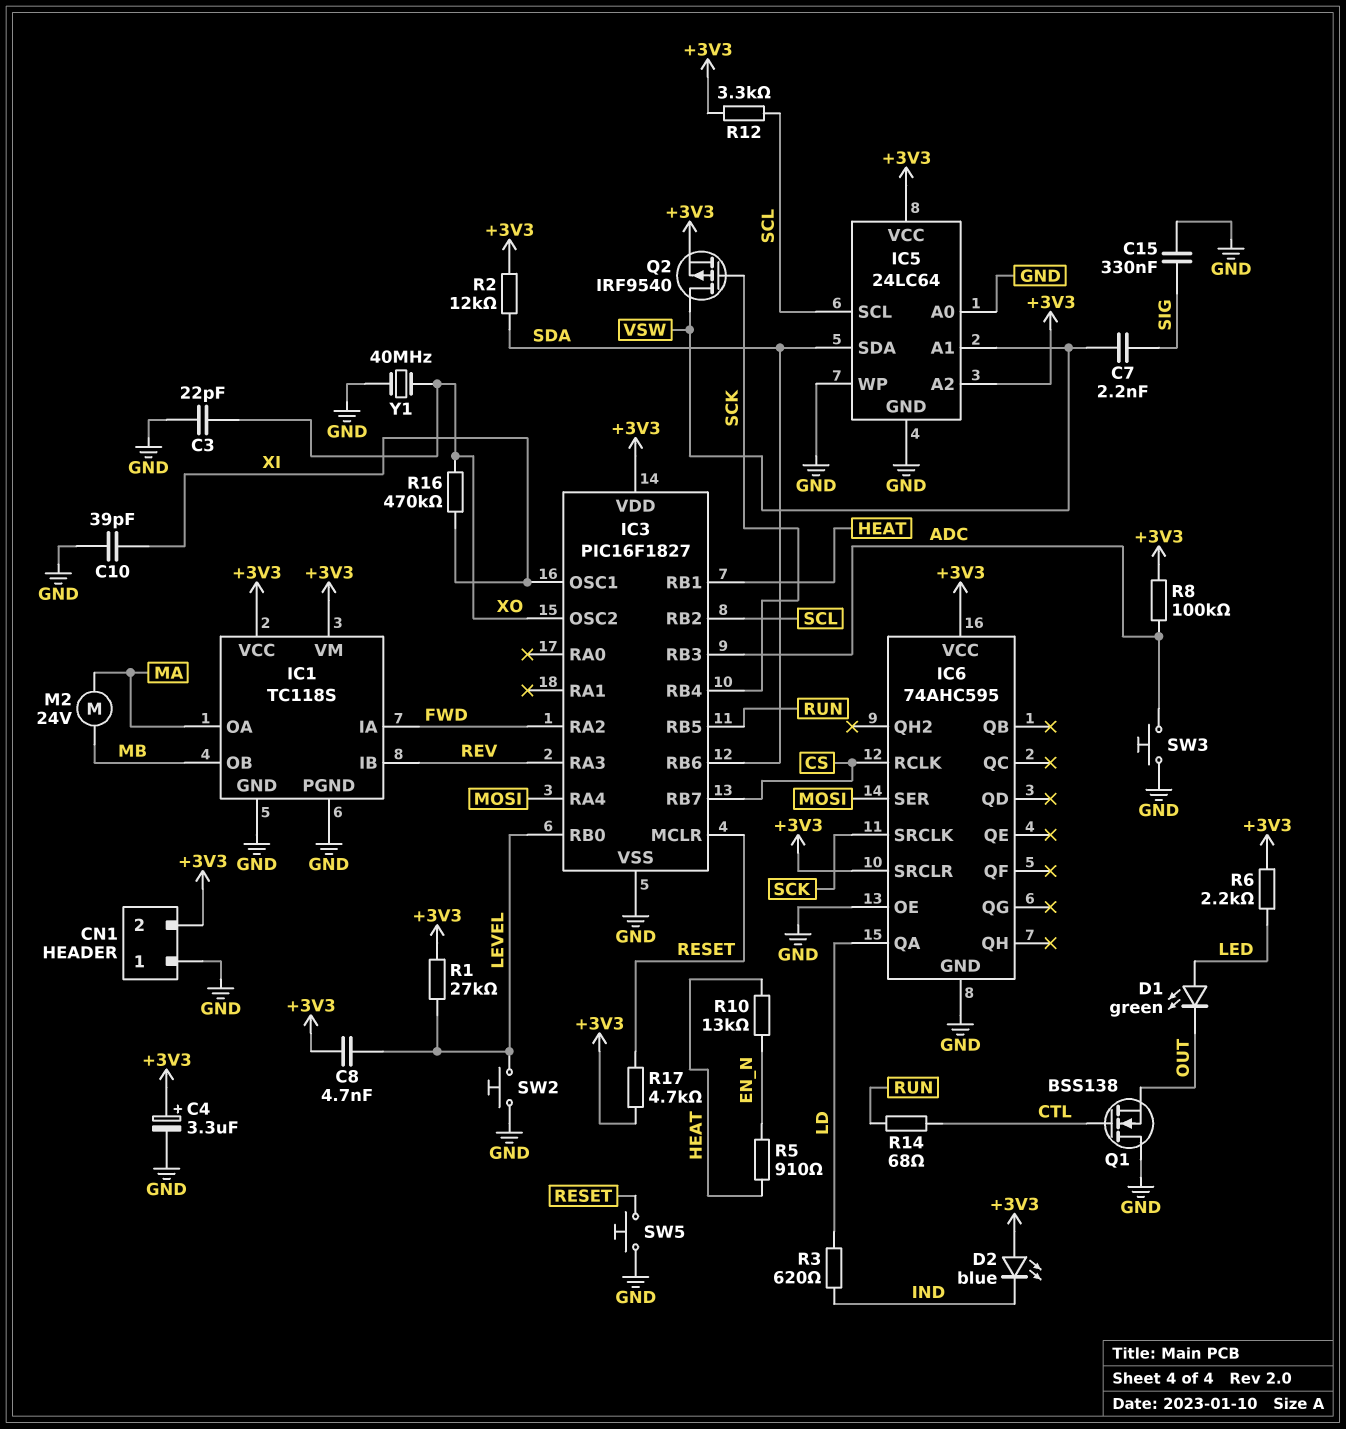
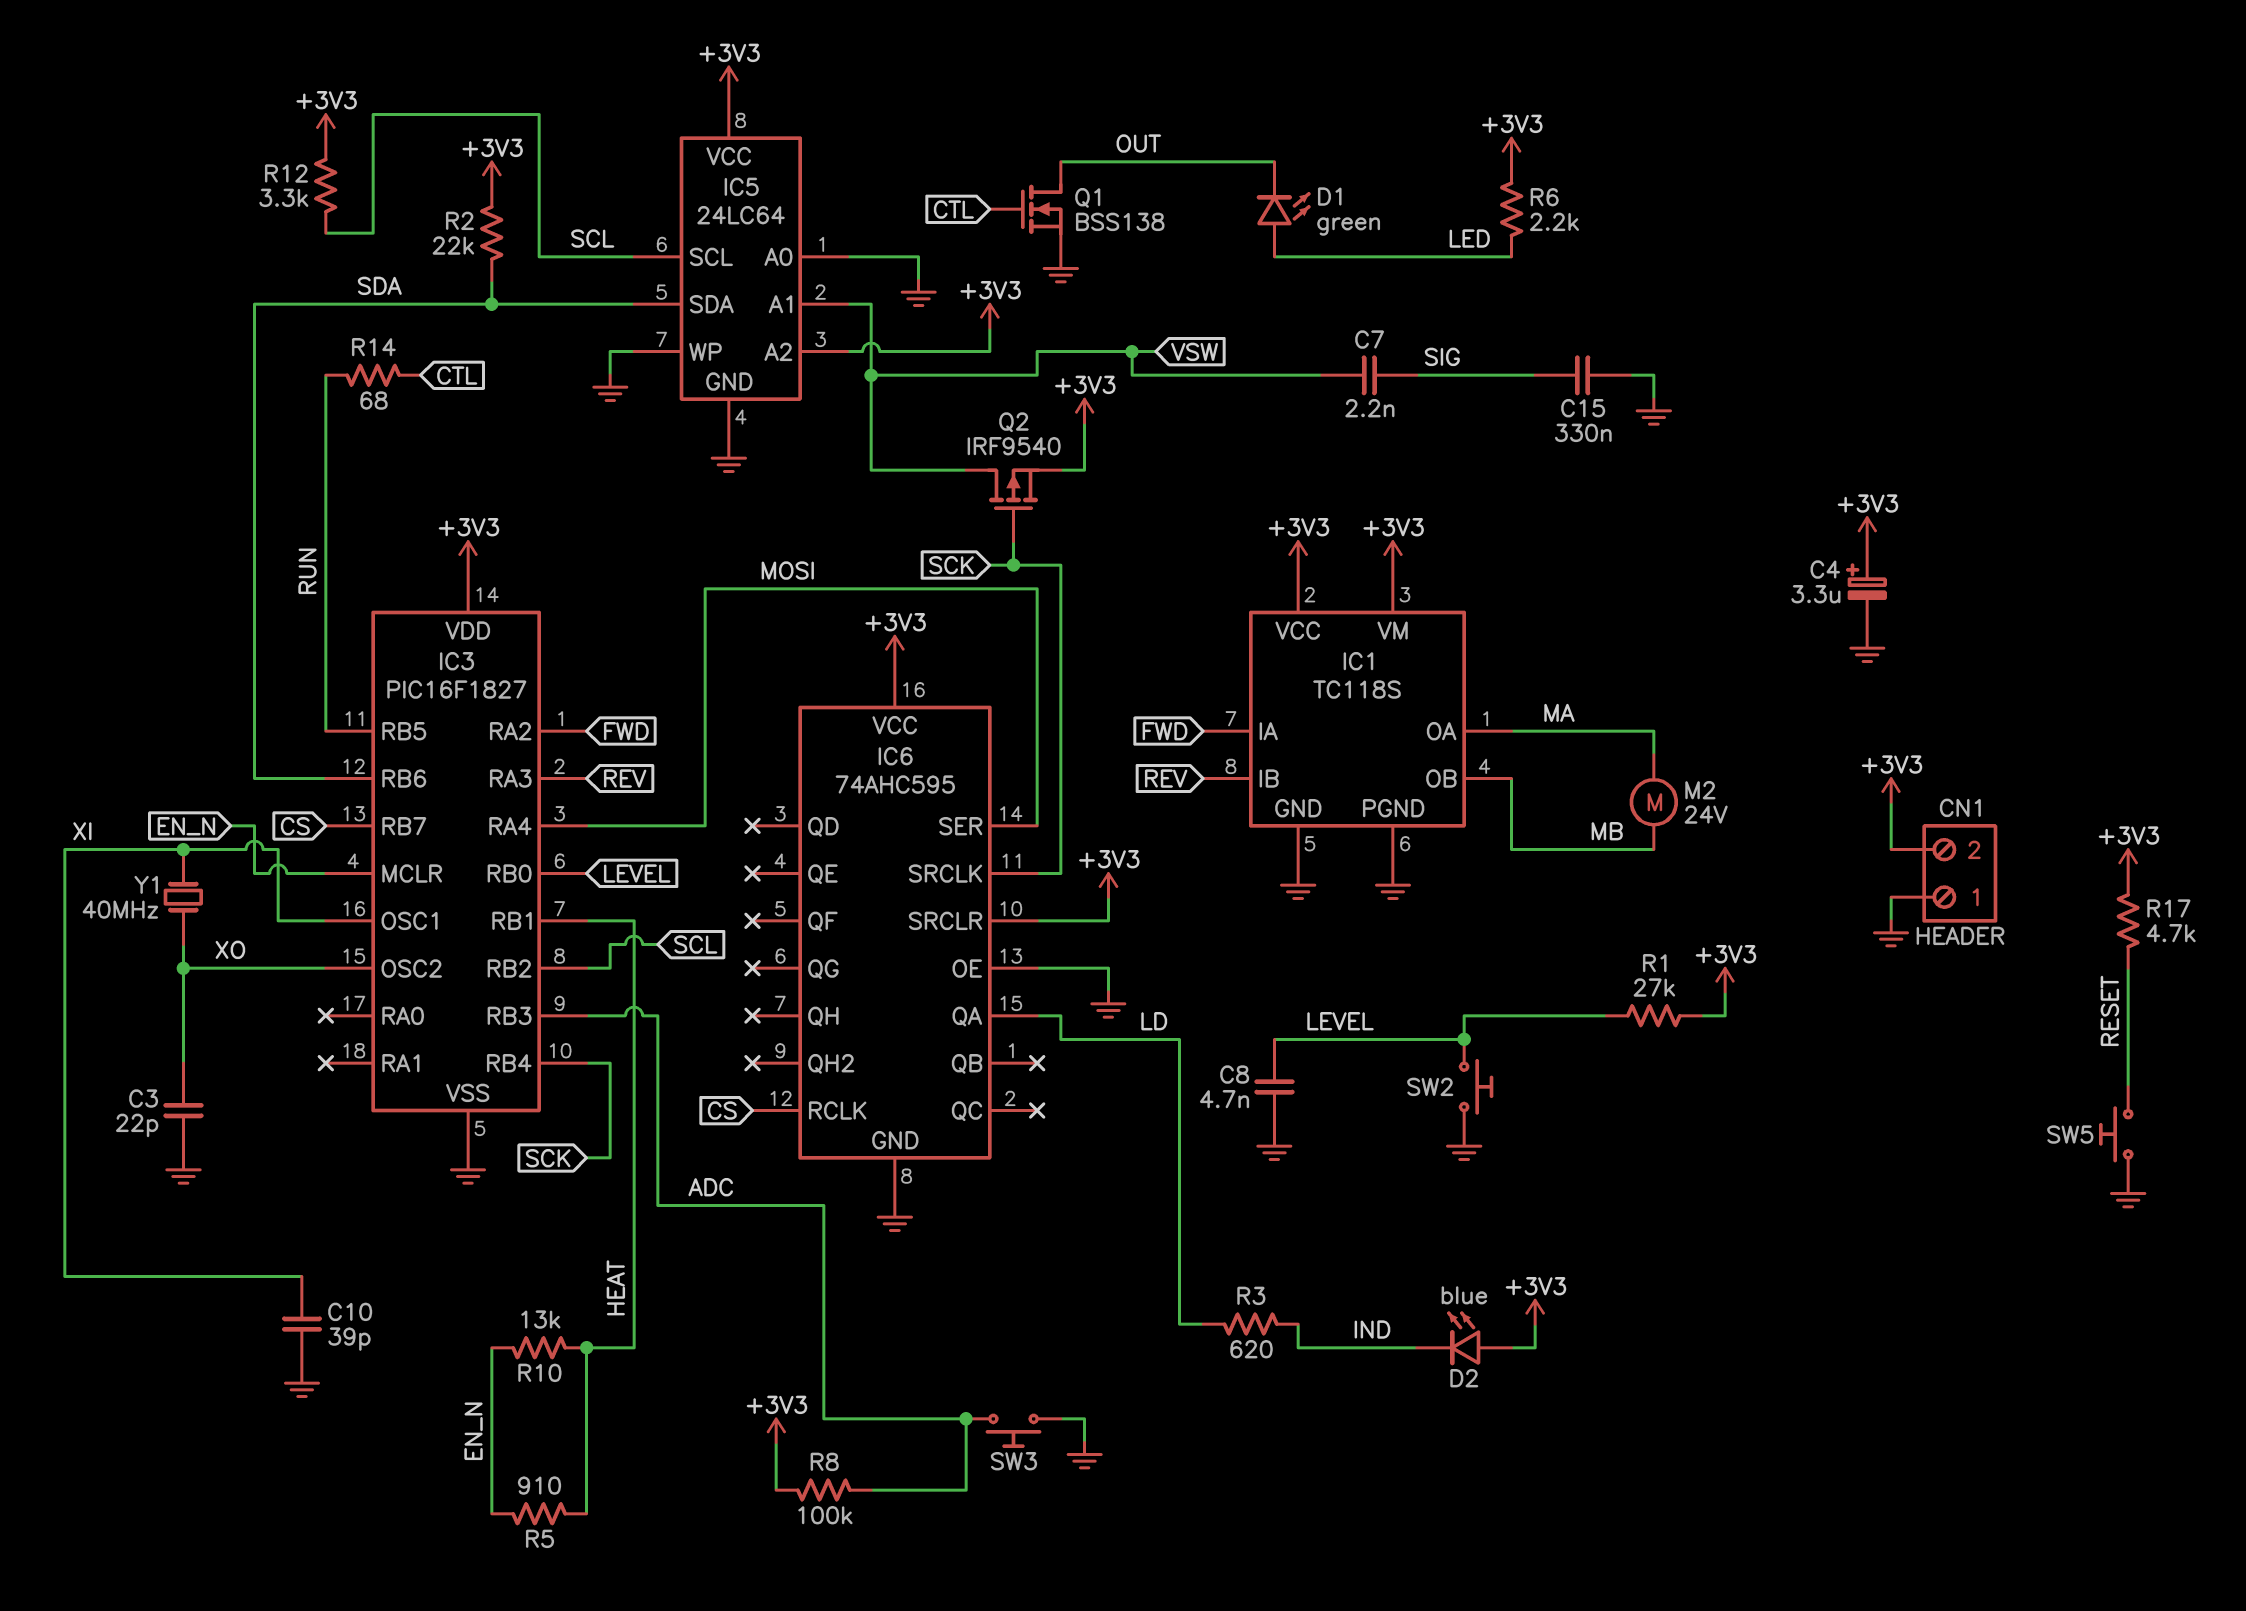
C8: 4.7nF (+3V3, LEVEL) -> 4.7nF (GND, LEVEL)
IC3 pin MCLR: RESET -> EN_N
Q1: NMOS BSS138 (G CTL, D GND, S OUT) -> NMOS BSS138 (G CTL, D OUT, S GND)
R2: 12k (+3V3, SDA) -> 22k (+3V3, SDA)
R16: 470k (XI, XO) -> none
Y1: 40MHz (GND, XO) -> 40MHz (XI, XO)

